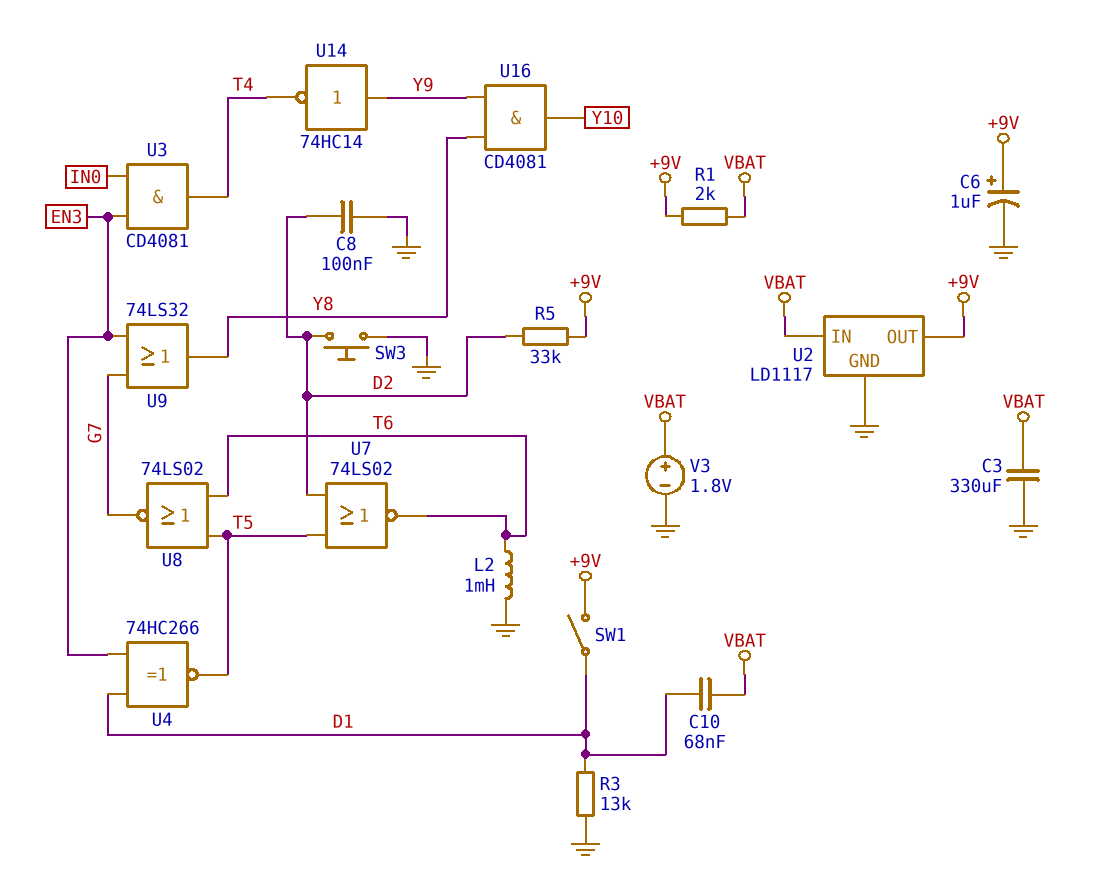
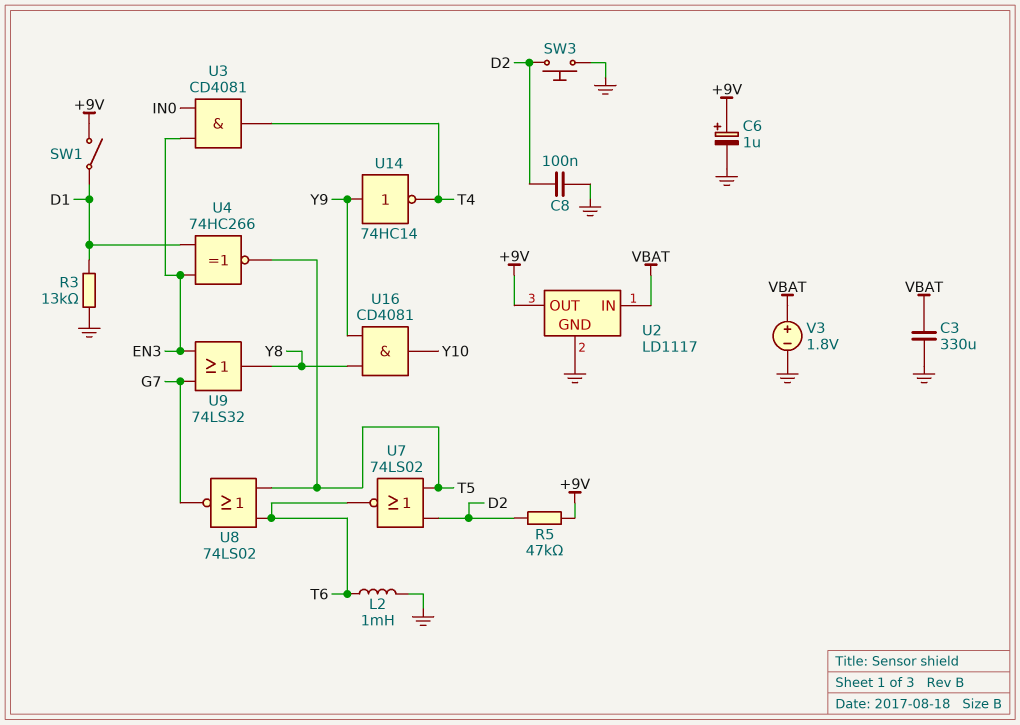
C10: 68nF (D1, VBAT) -> none
R1: 2k (+9V, VBAT) -> none
R5: 33k (+9V, D2) -> 47k (+9V, D2)

